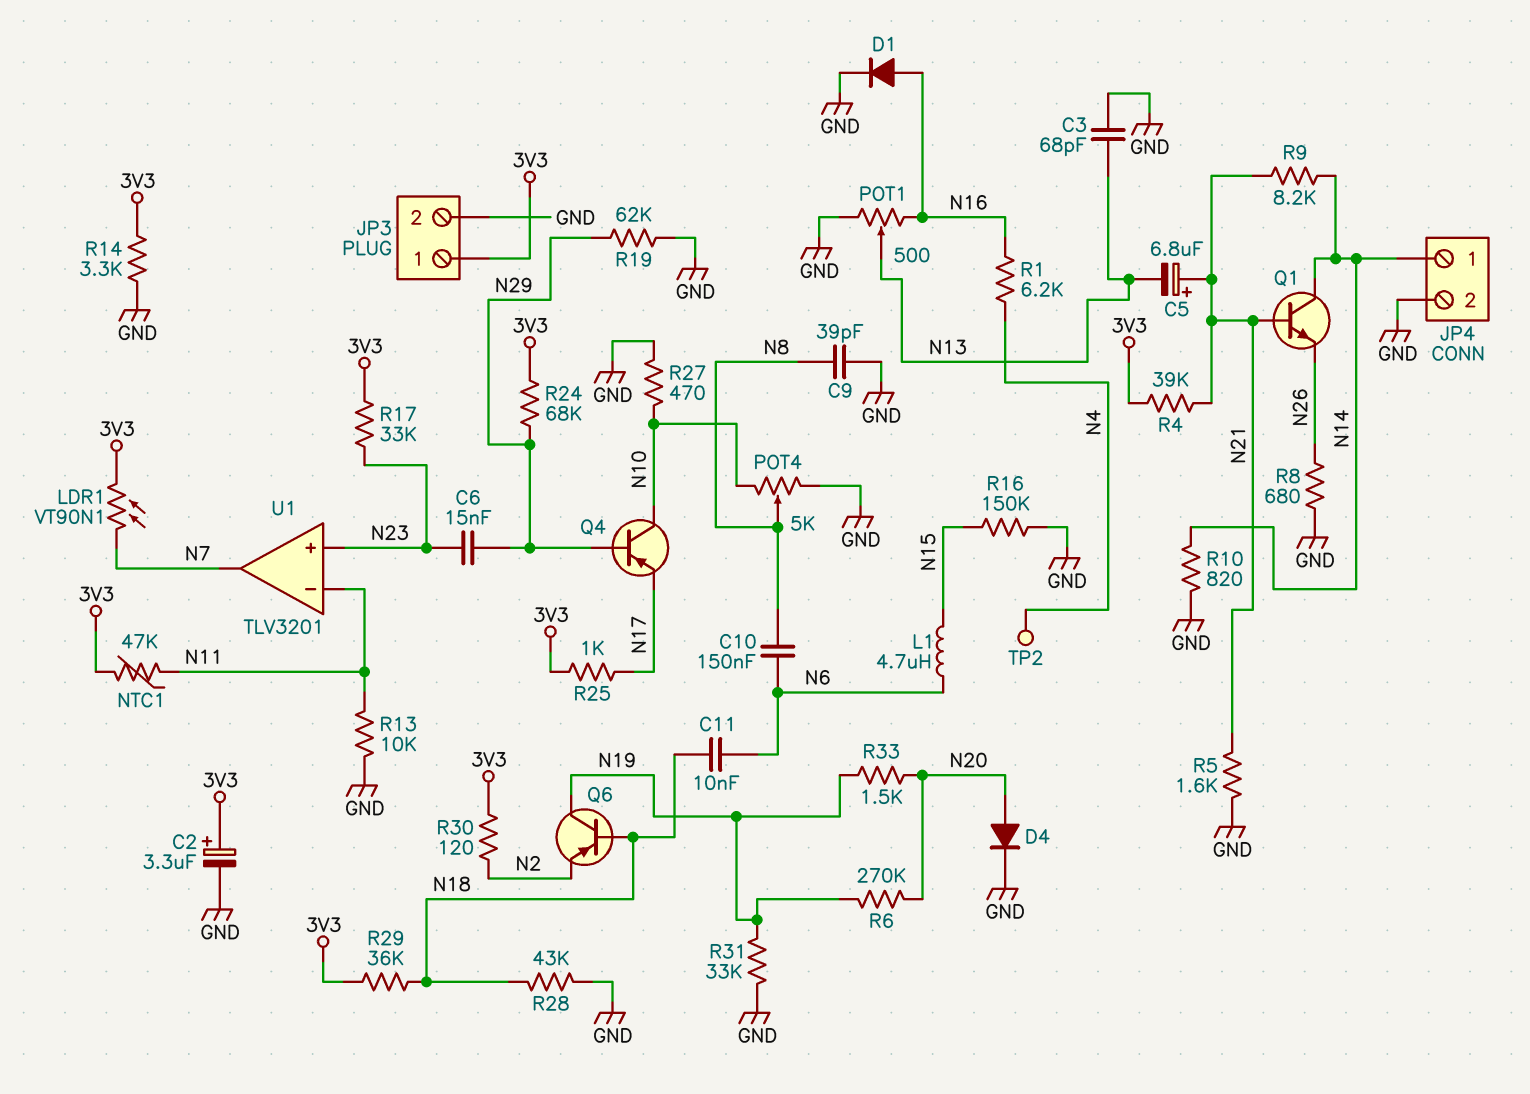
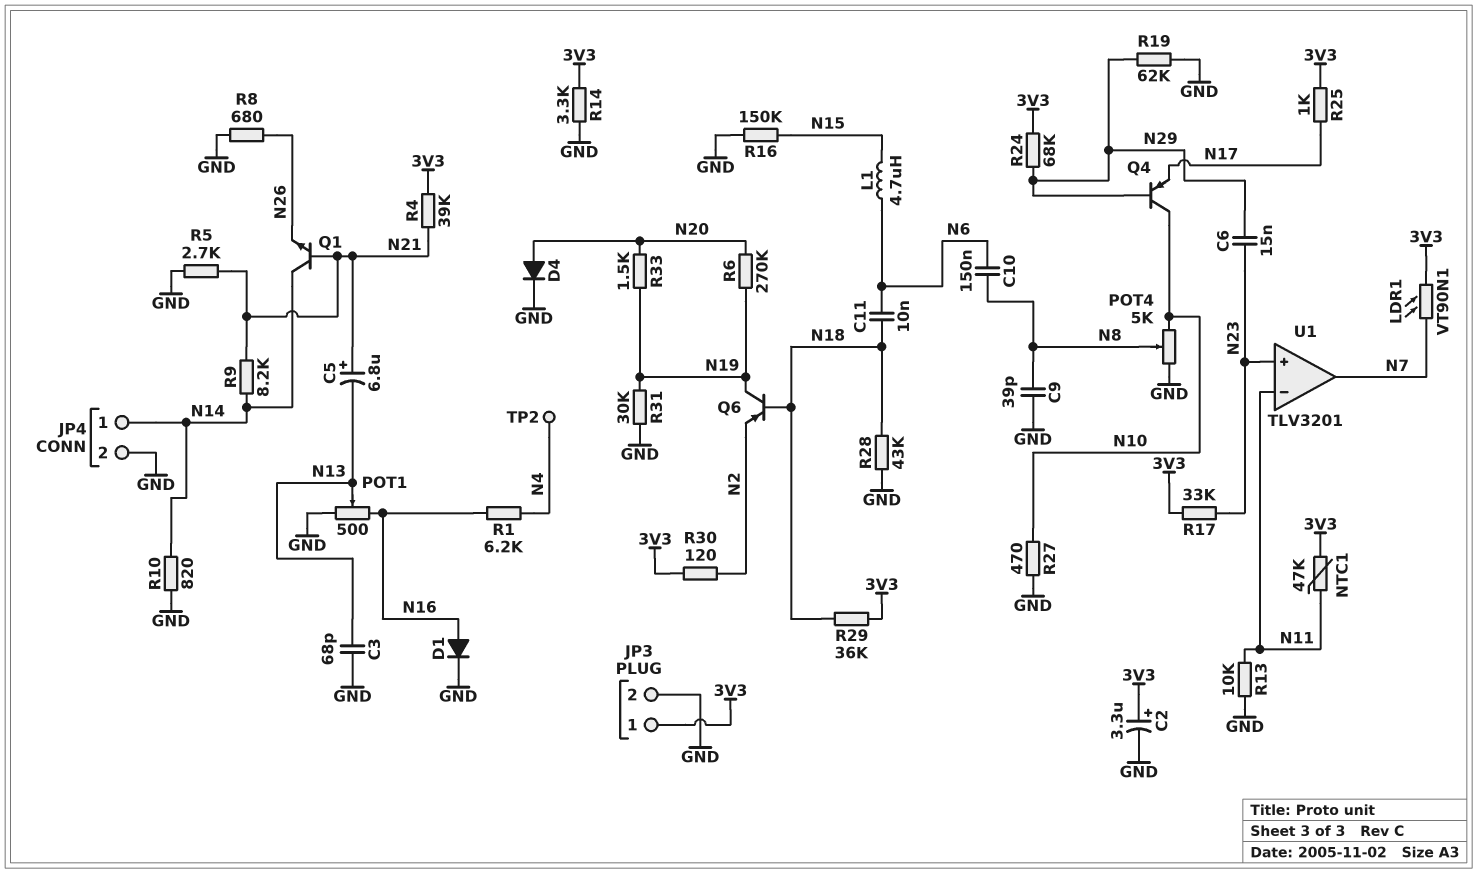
R5: 1.6k (GND, N21) -> 2.7k (GND, N21)
R31: 33k (GND, N19) -> 30k (GND, N19)

